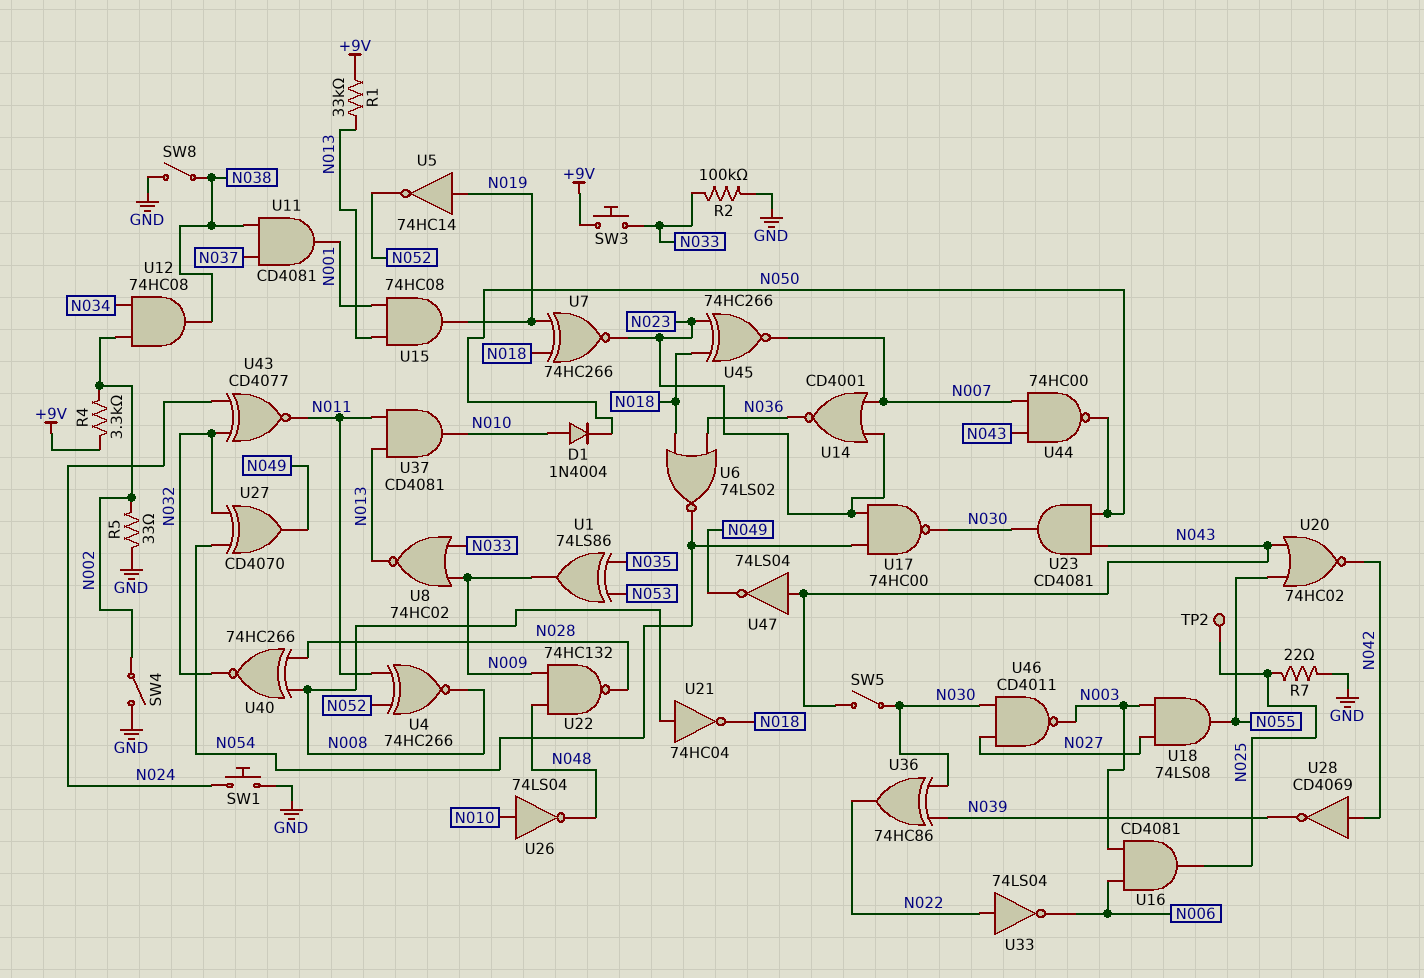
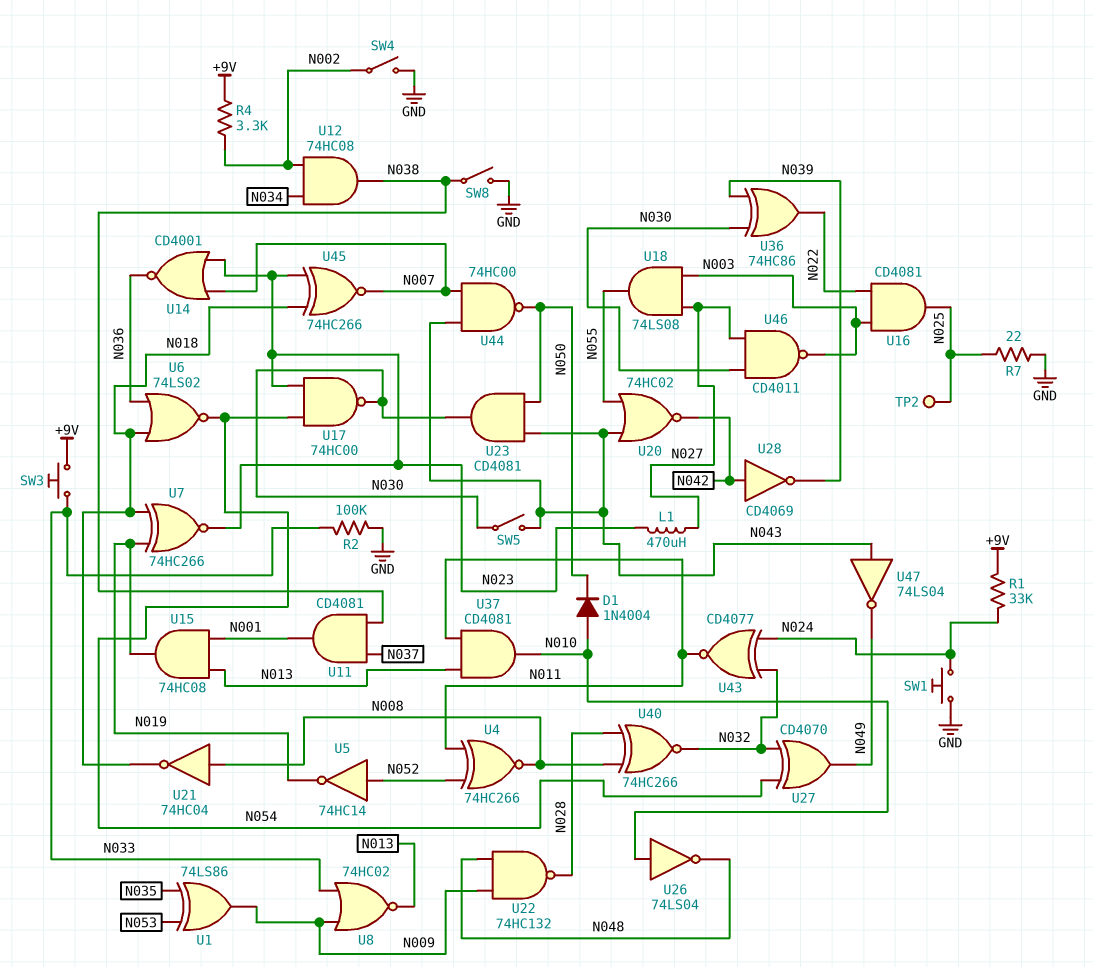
L1: none -> 470uH (N023, N027)
R1: 33k (+9V, N013) -> 33k (+9V, N024)
R5: 33 (GND, N002) -> none
U5: NOT 74HC14 (in N019, out N052) -> NOT 74HC14 (in N052, out N019)
U16: AND CD4081 (in N003, in N006, out N025) -> AND CD4081 (in N003, in N022, out N025)
U33: NOT 74LS04 (in N022, out N006) -> none

